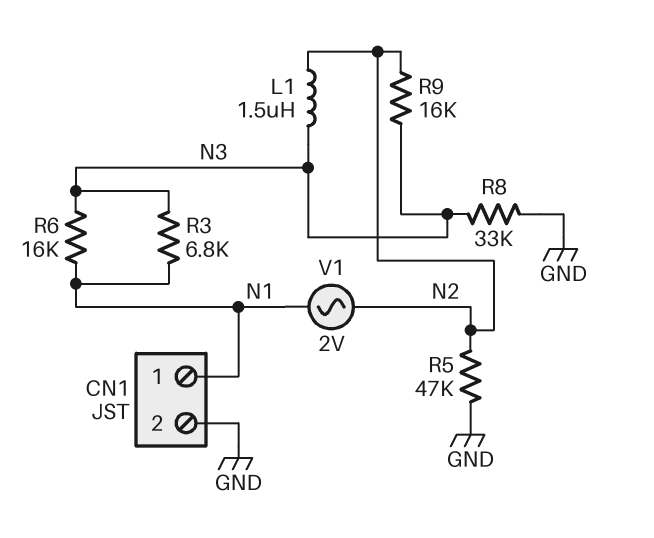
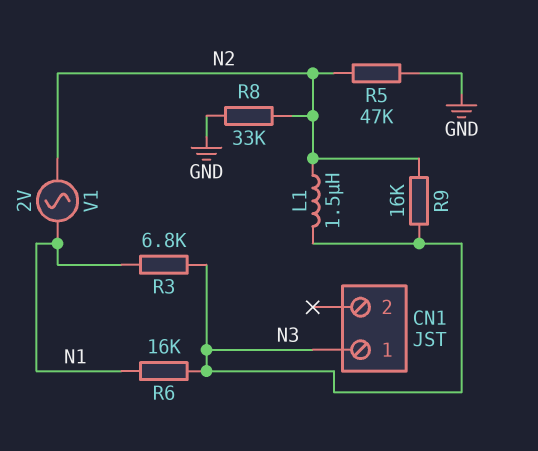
CN1 pin 1: N1 -> N3
CN1 pin 2: GND -> none
R8: 33k (GND, N3) -> 33k (GND, N2)

